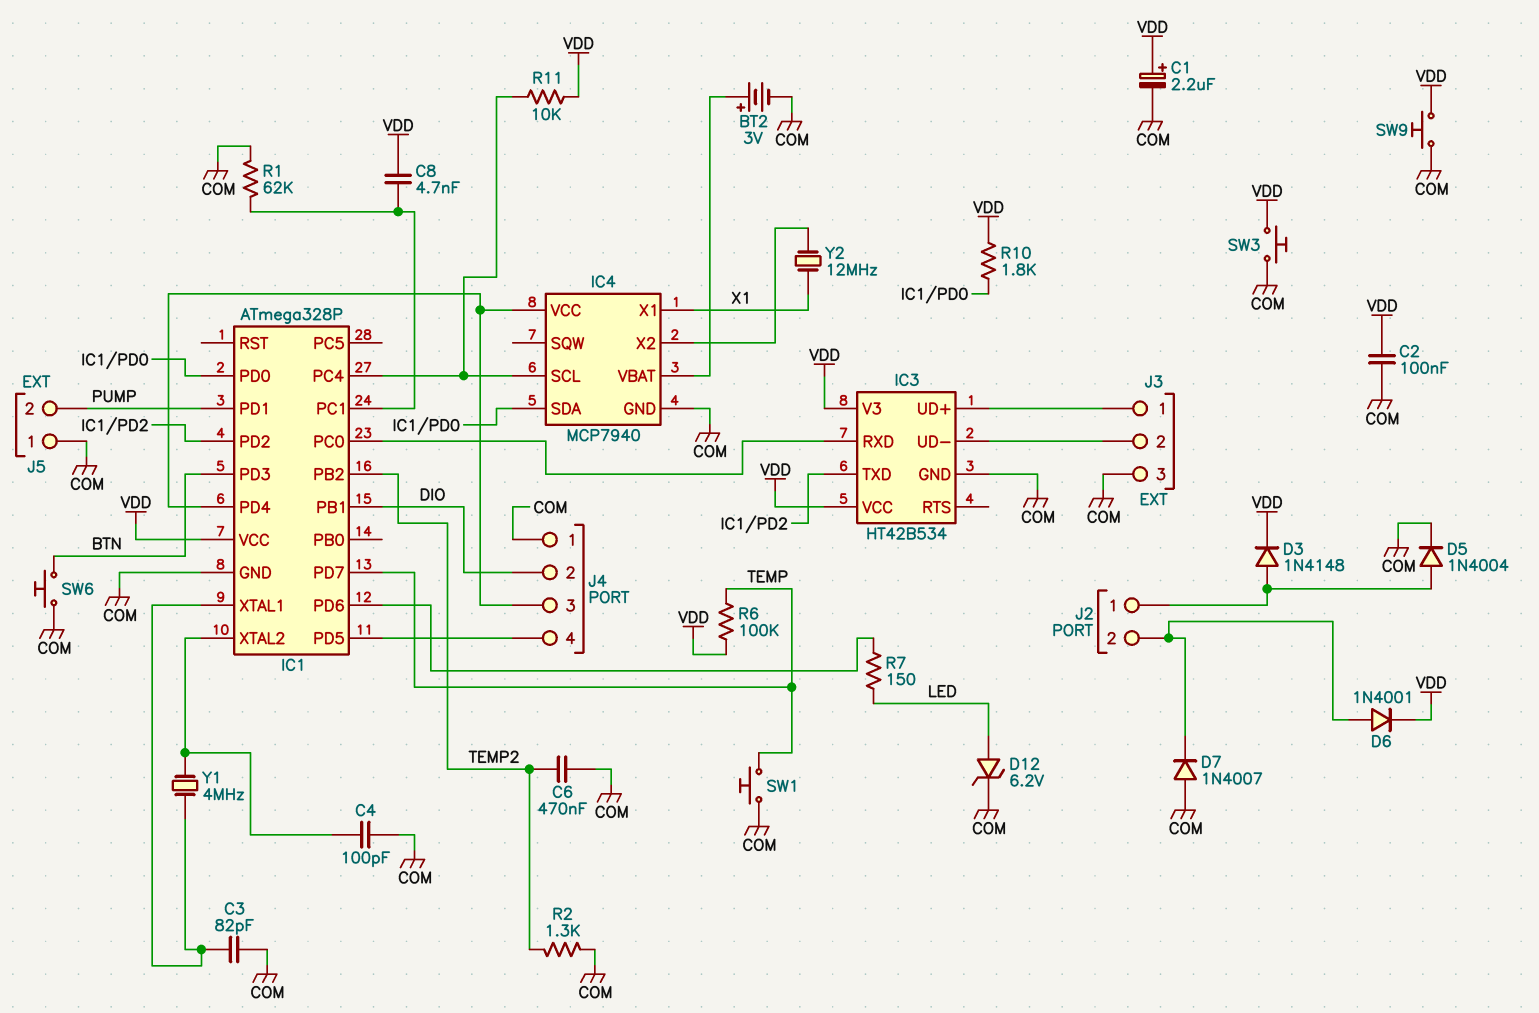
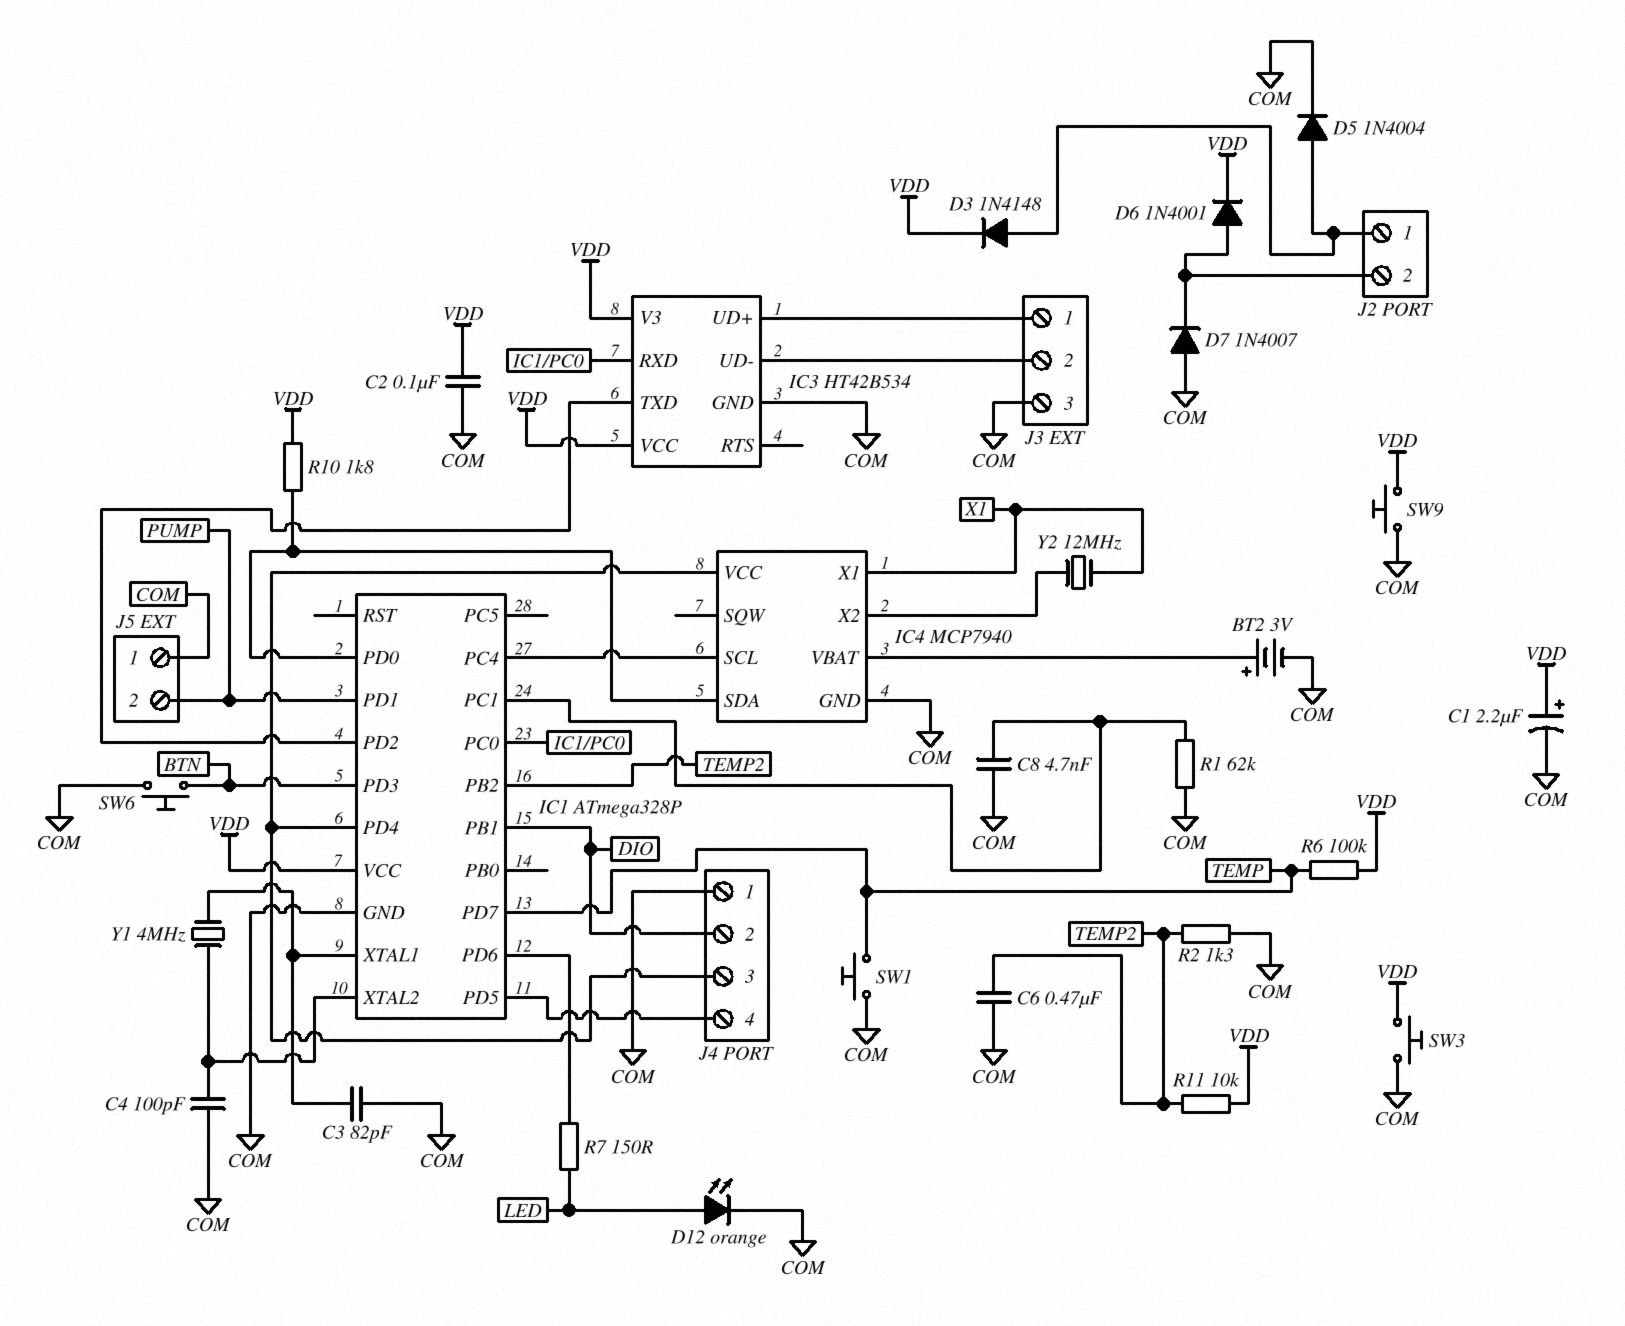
C8: 4.7nF (IC1/PC1, VDD) -> 4.7nF (COM, IC1/PC1)
D12: zener 6.2V (A LED, K COM) -> LED orange (A LED, K COM)
R11: 10k (IC1/PC4, VDD) -> 10k (TEMP2, VDD)

